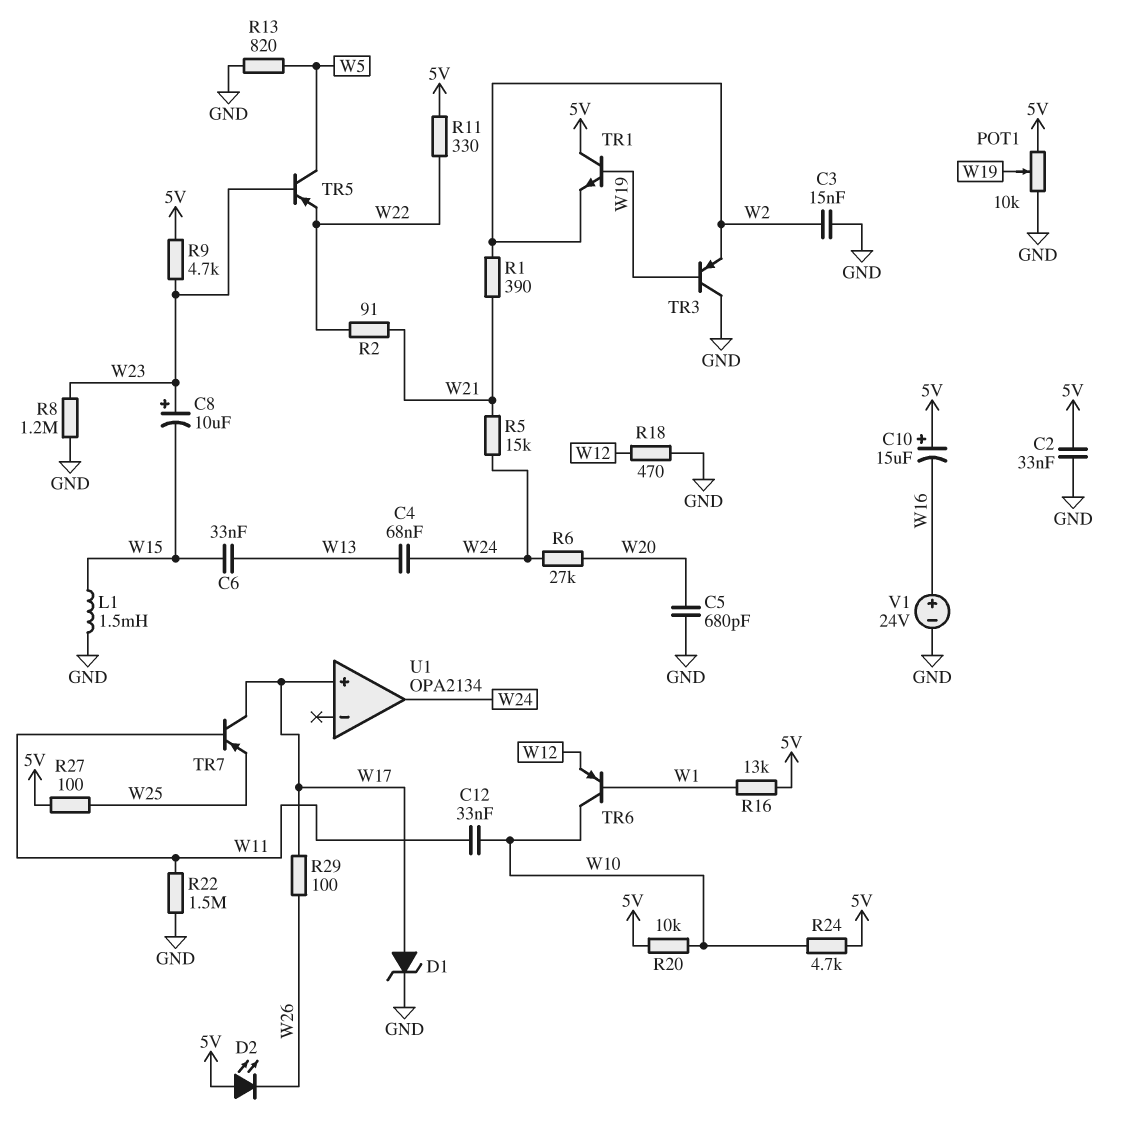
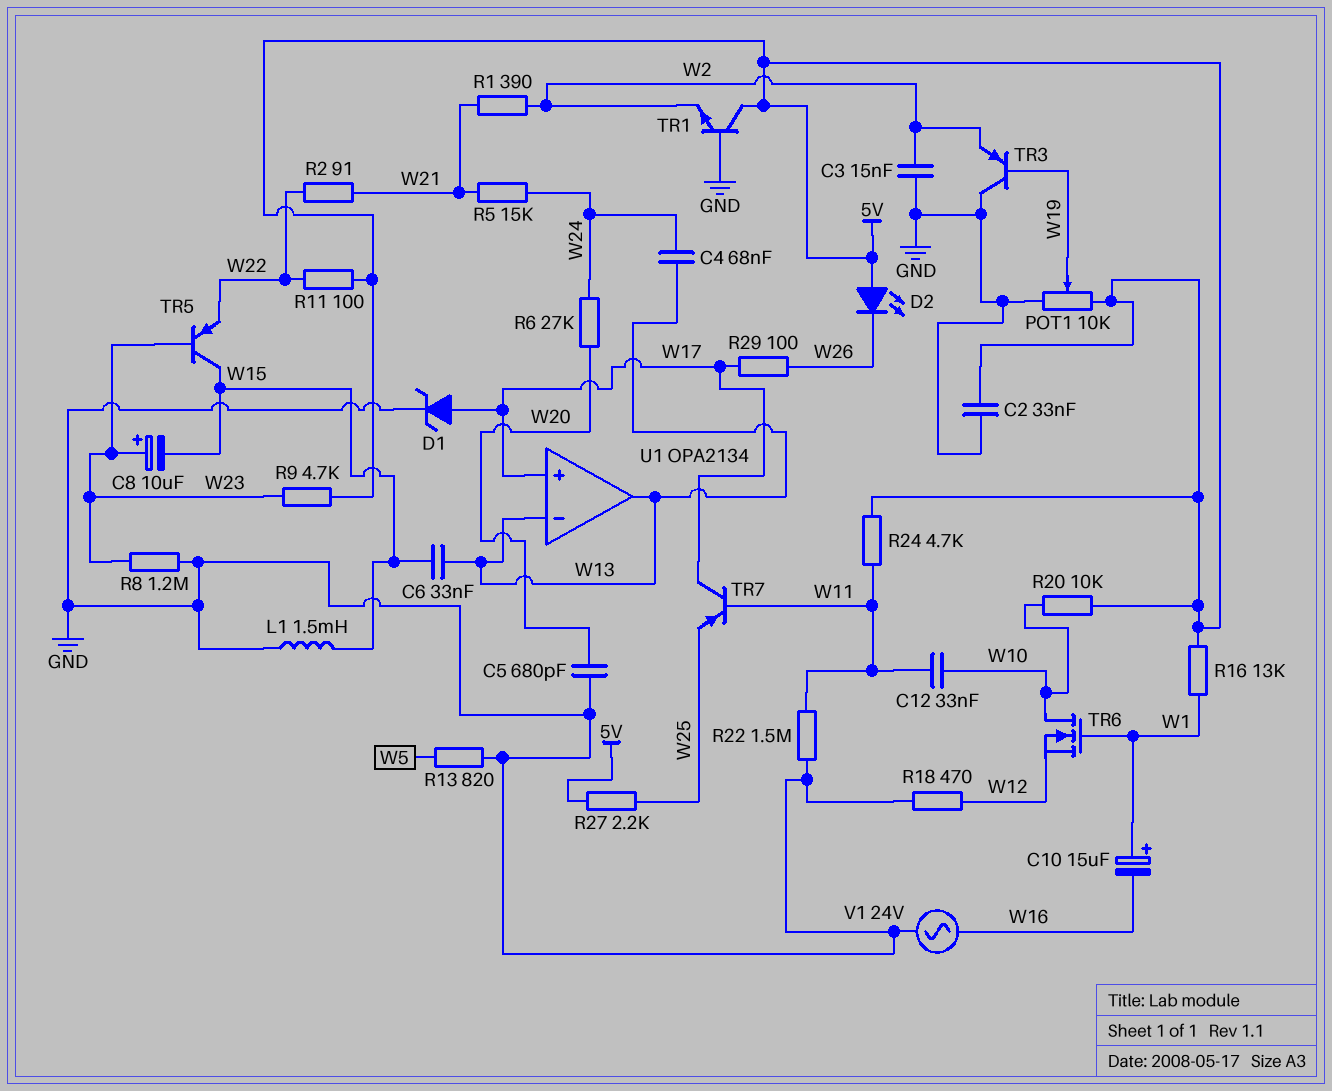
C10: 15uF (plus 5V, minus W16) -> 15uF (plus W1, minus W16)
R11: 330 (5V, W22) -> 100 (5V, W22)
R24: 4.7k (5V, W10) -> 4.7k (5V, W11)
R27: 100 (5V, W25) -> 2.2k (5V, W25)
TR1: NPN (B W19, C 5V, E W2) -> NPN (B GND, C 5V, E W2)
TR5: PNP (B W23, C W5, E W22) -> PNP (B W23, C W15, E W22)
TR6: PNP (B W1, C W10, E W12) -> NMOS (G W1, D W10, S W12)
U1 pin in-: none -> W13
U1 pin out: W24 -> W13
V1: 24V (plus W16, minus GND) -> AC 24V (GND, W16)

